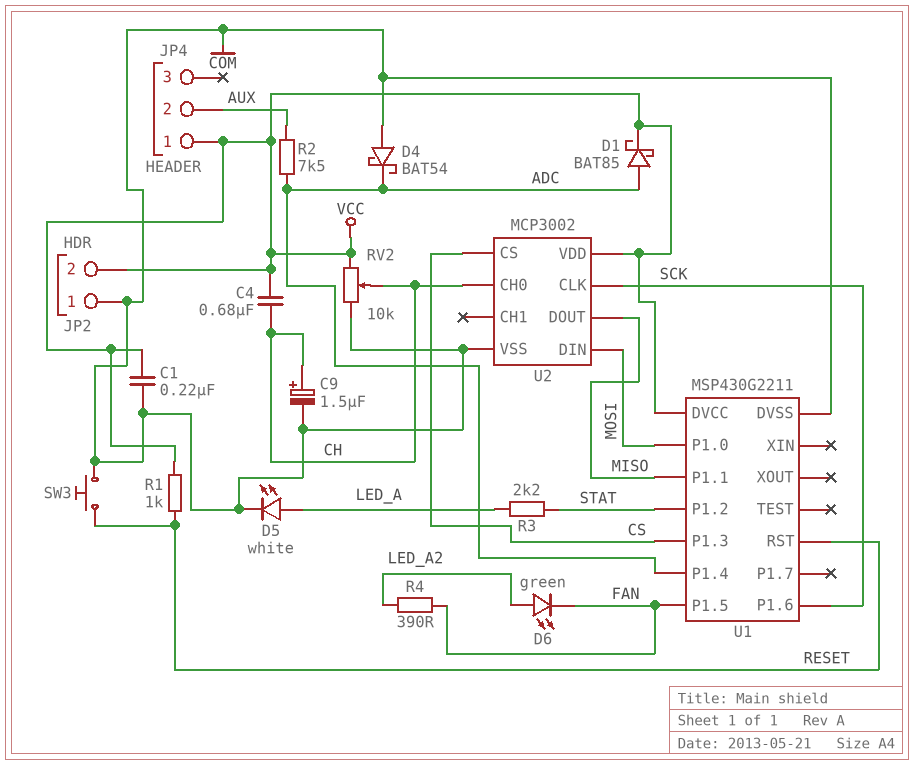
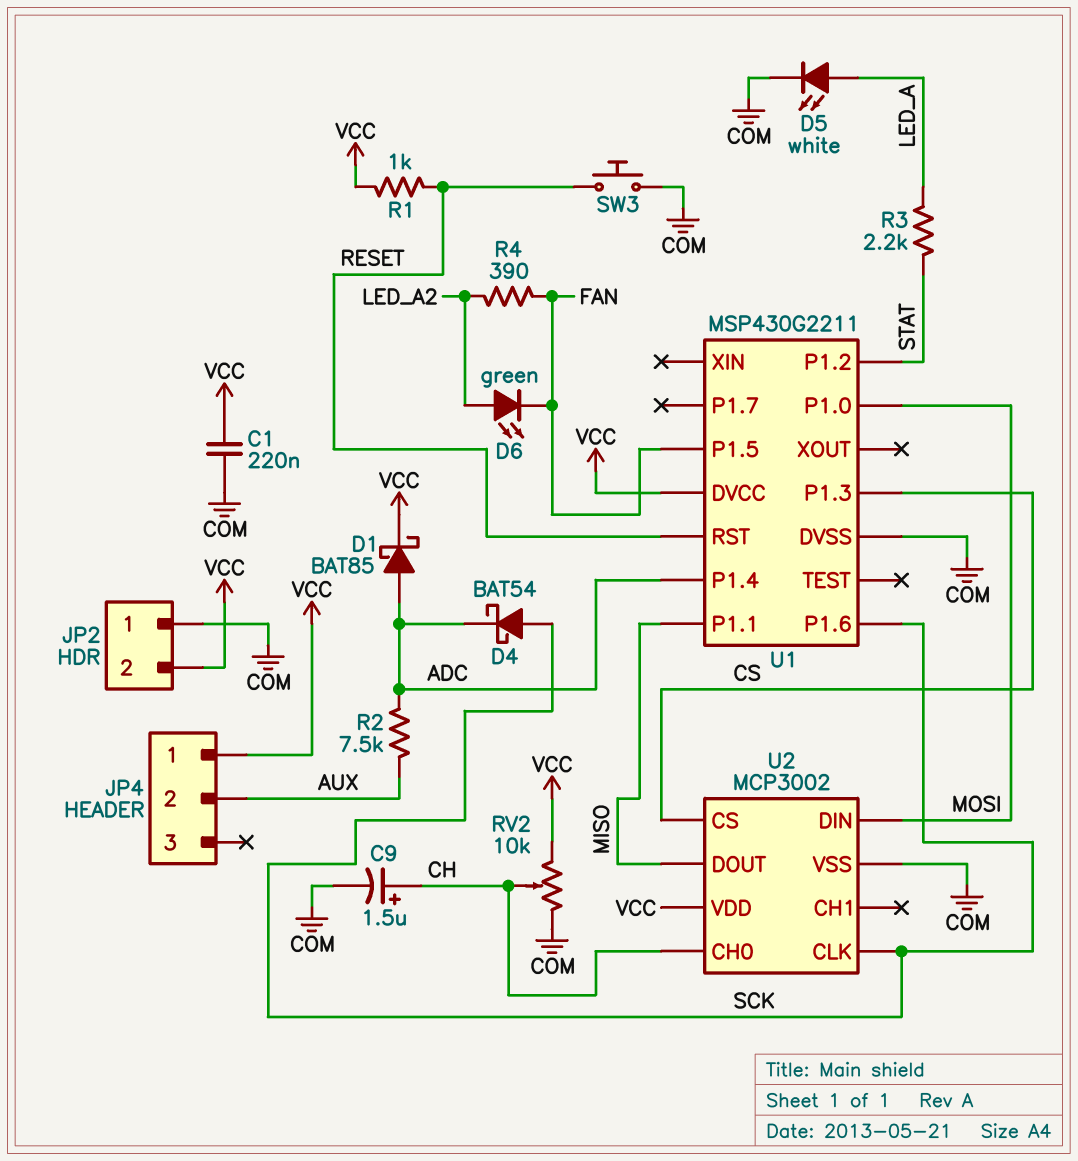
C4: 680nF (CH, VCC) -> none
D4: schottky BAT54 (A COM, K ADC) -> schottky BAT54 (A SCK, K ADC)

